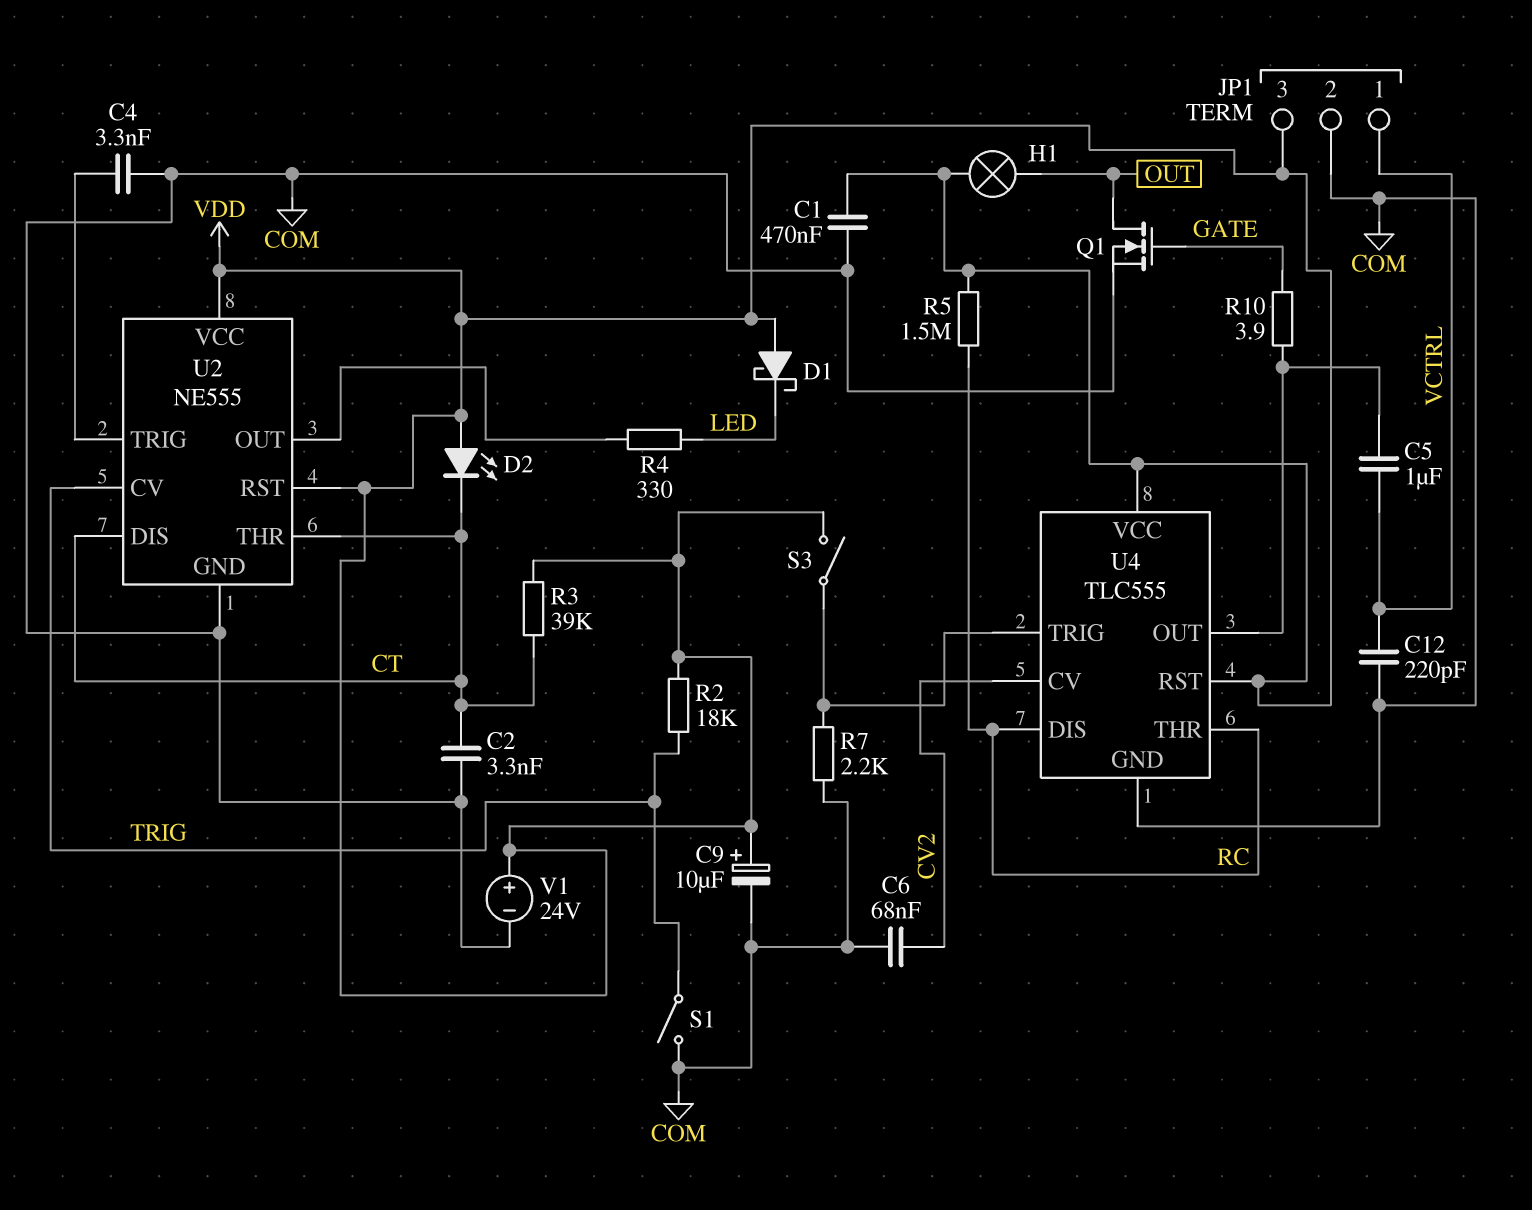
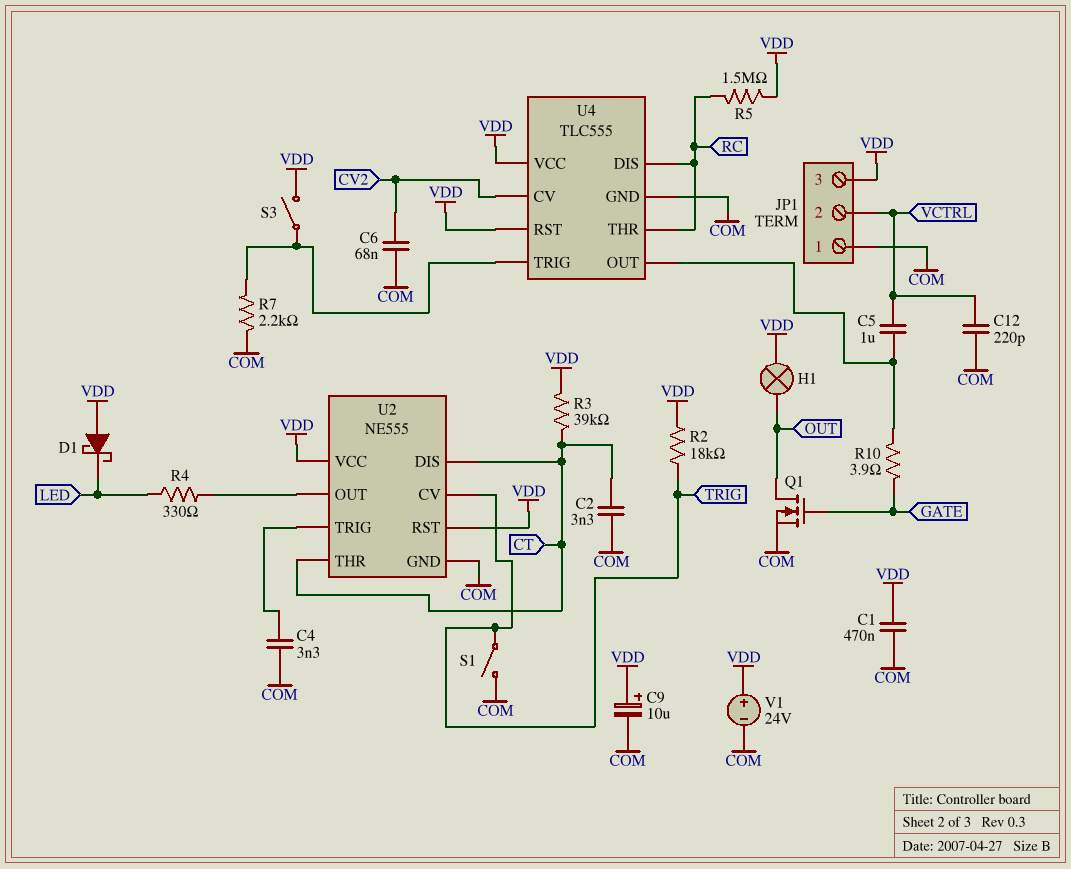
D2: LED (A VDD, K CT) -> none
JP1 pin 1: VCTRL -> COM
JP1 pin 2: COM -> VCTRL

